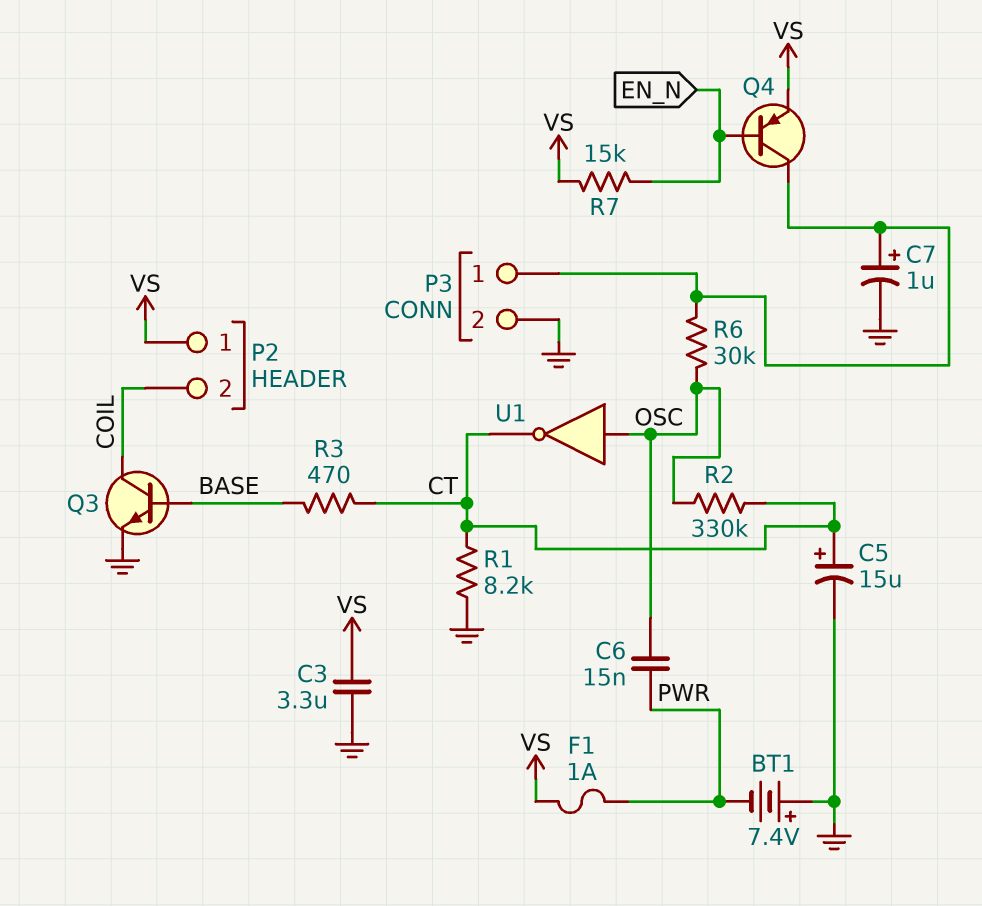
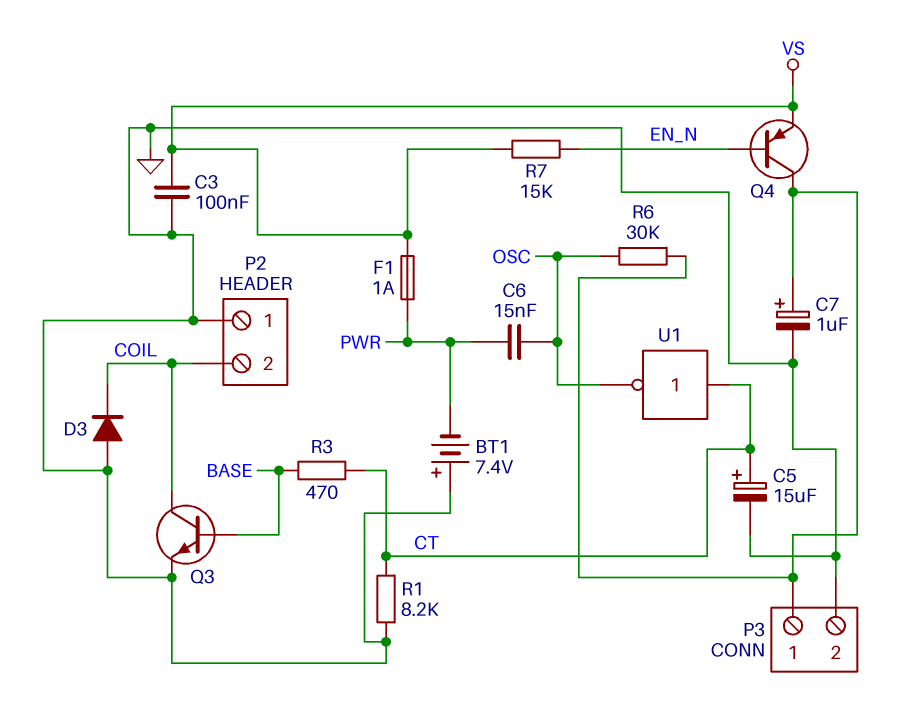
C3: 3.3uF (GND, VS) -> 100nF (GND, VS)
D3: none -> diode (A GND, K COIL)
P2 pin 1: VS -> GND
R2: 330k (CT, OSC) -> none
U1: NOT (in OSC, out CT) -> NOT (in CT, out OSC)

